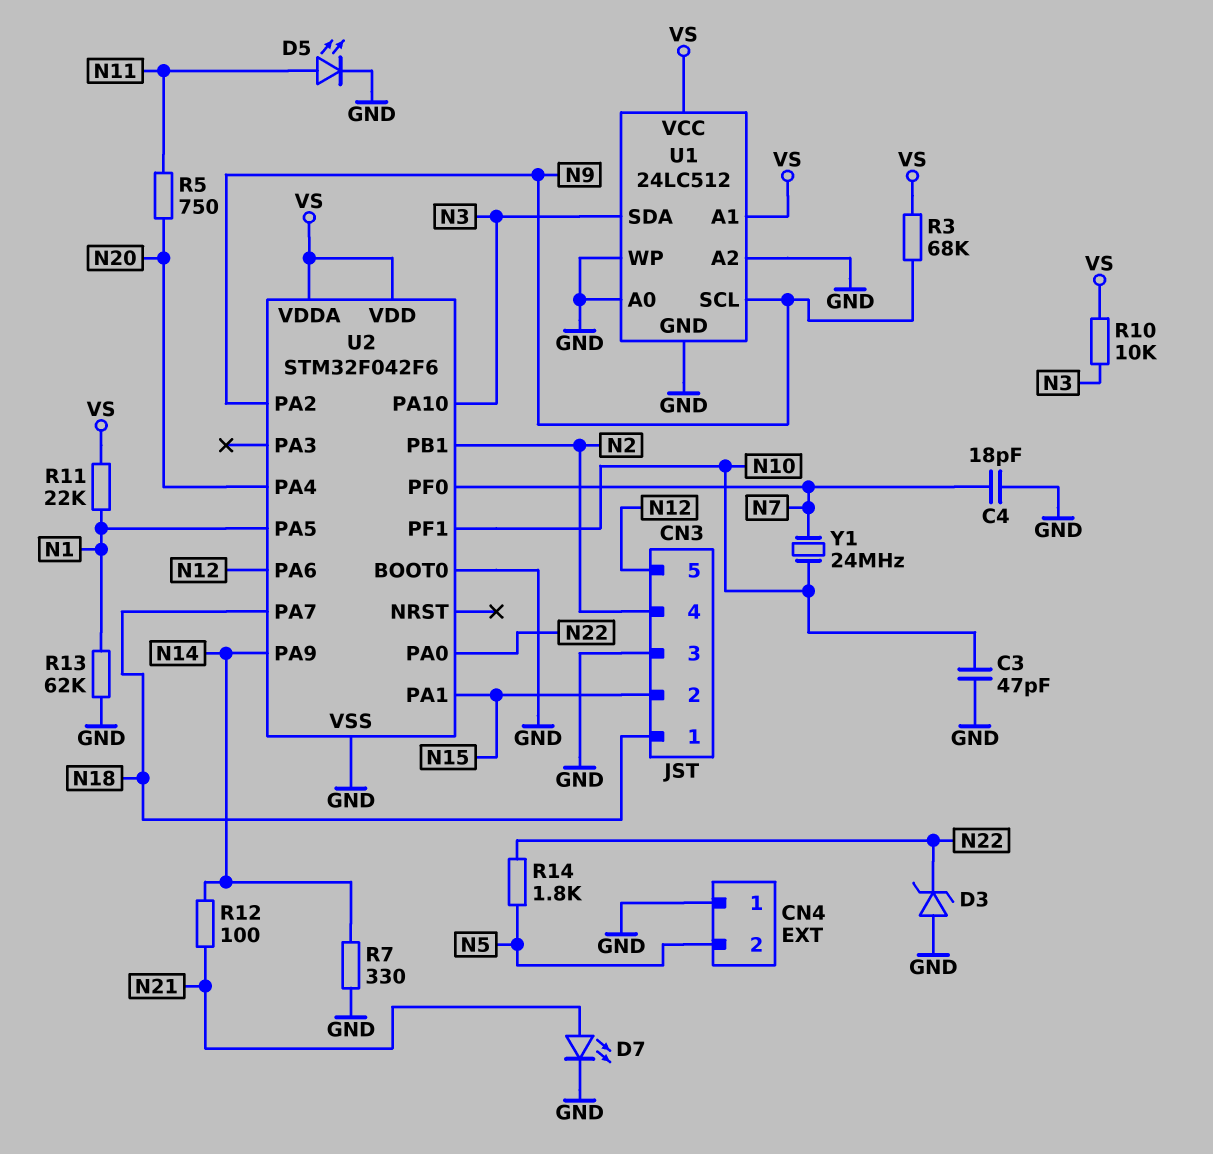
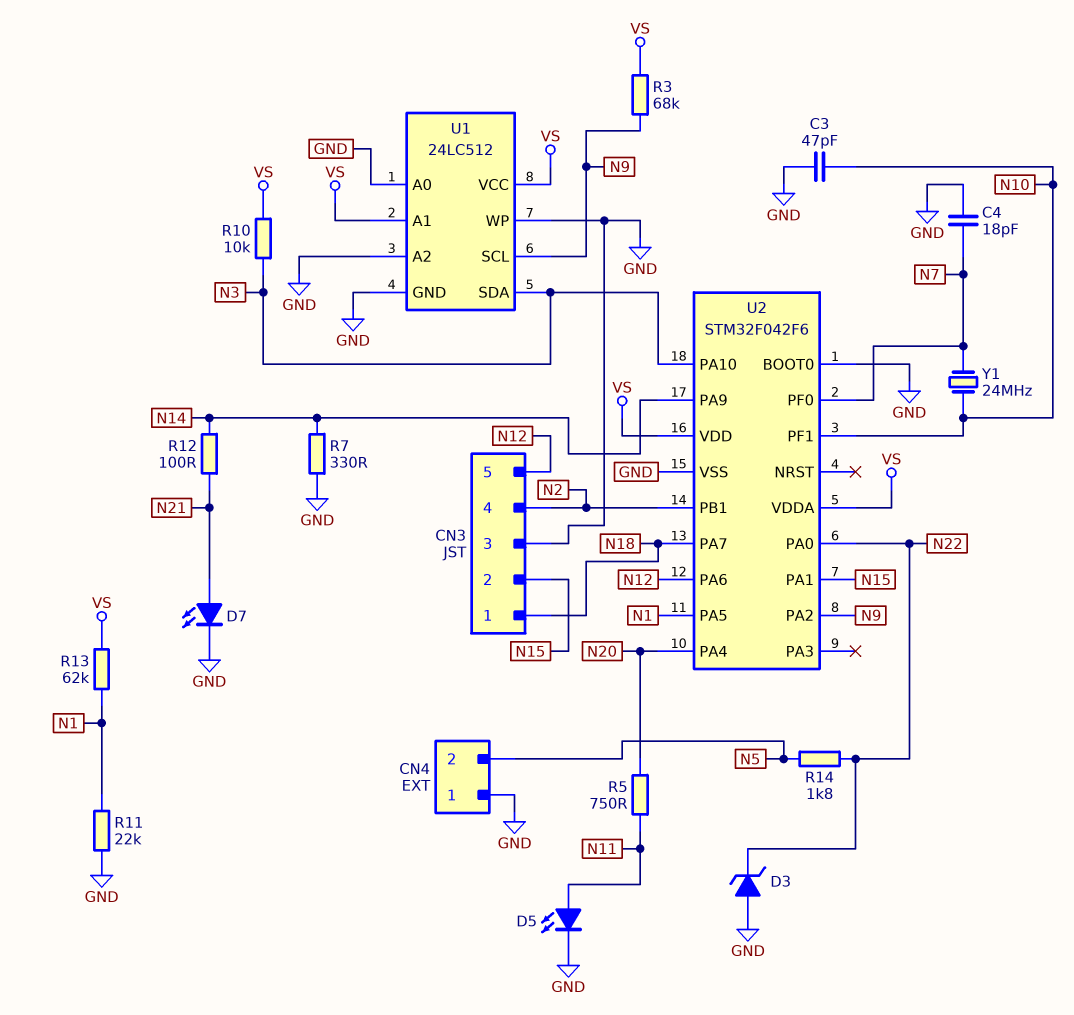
R11: 22k (N1, VS) -> 22k (GND, N1)
R13: 62k (GND, N1) -> 62k (N1, VS)

